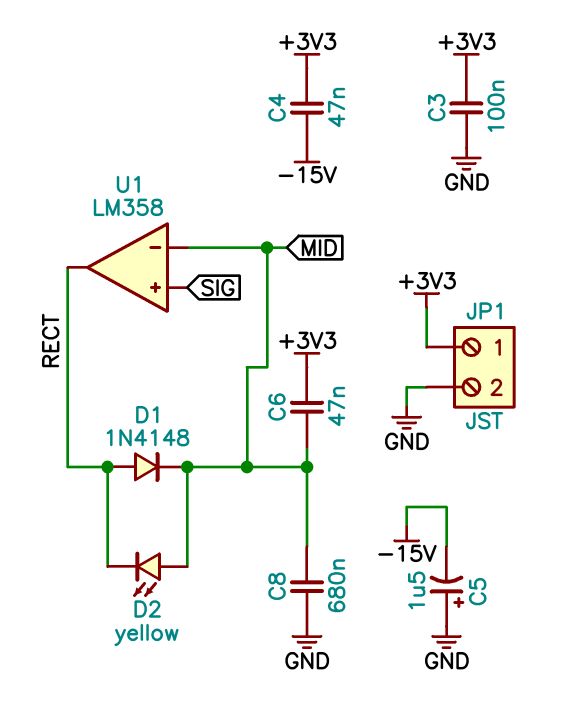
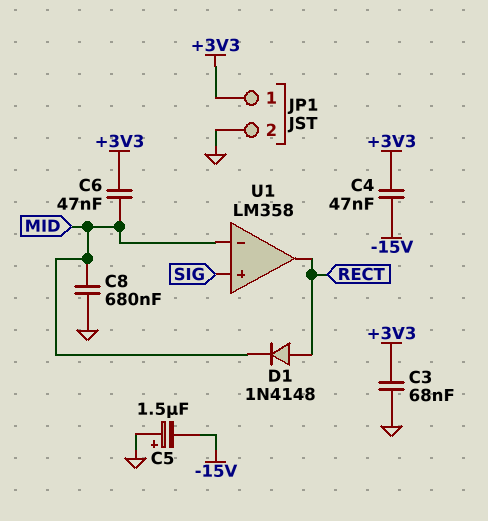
C3: 100nF (+3V3, GND) -> 68nF (+3V3, GND)
D2: LED yellow (A MID, K RECT) -> none

